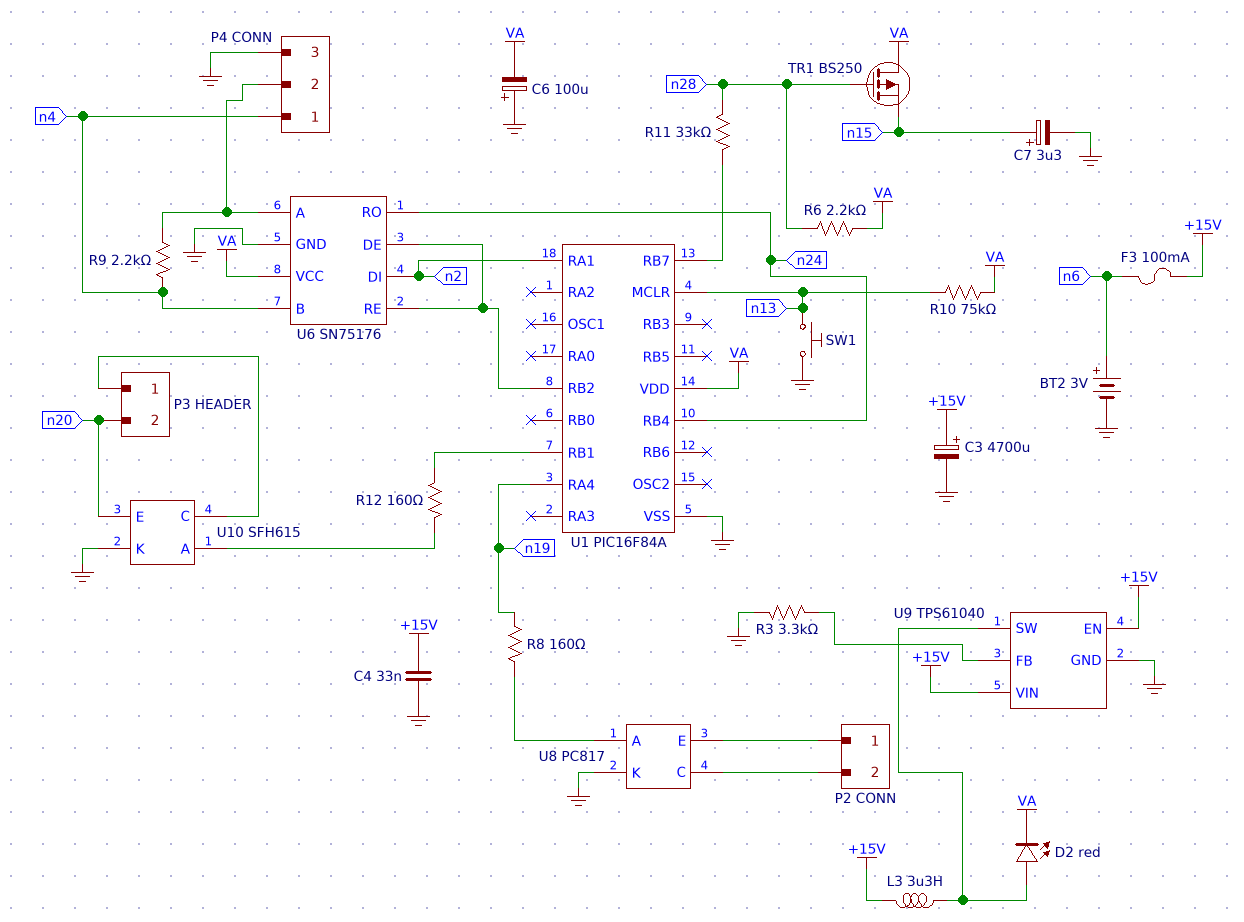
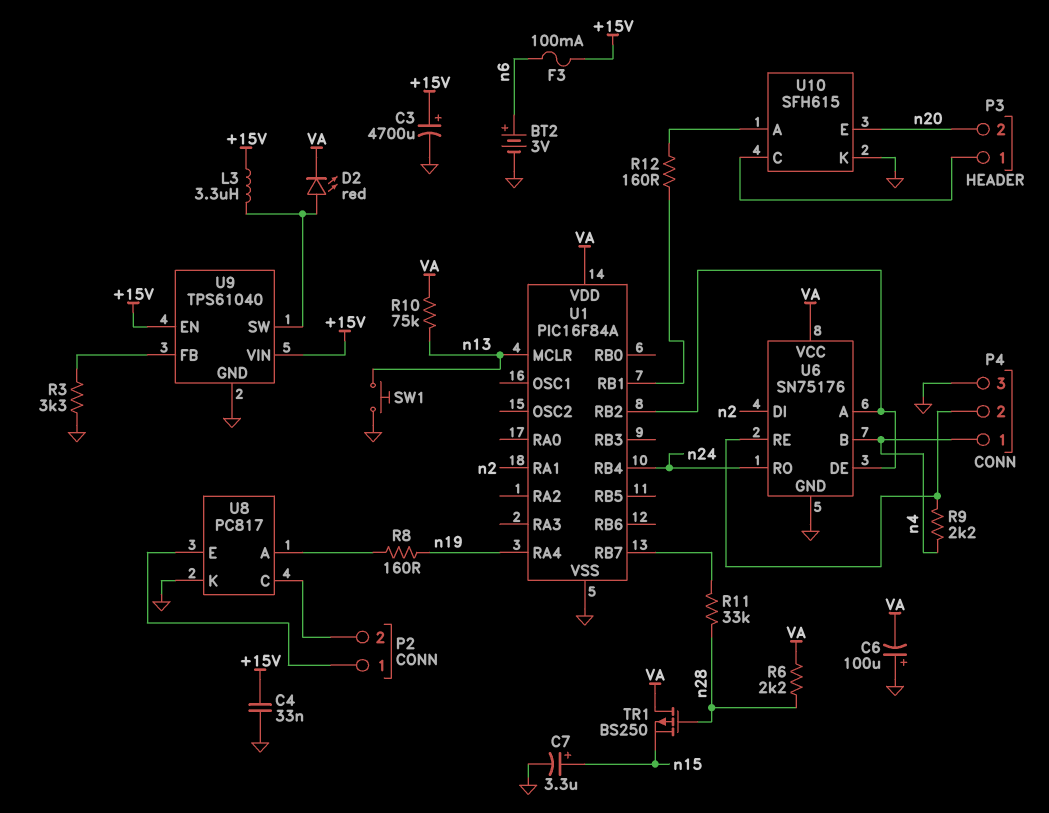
U6 pin A: P4/2 -> U1/RB2
U6 pin RE: U1/RB2 -> P4/2

